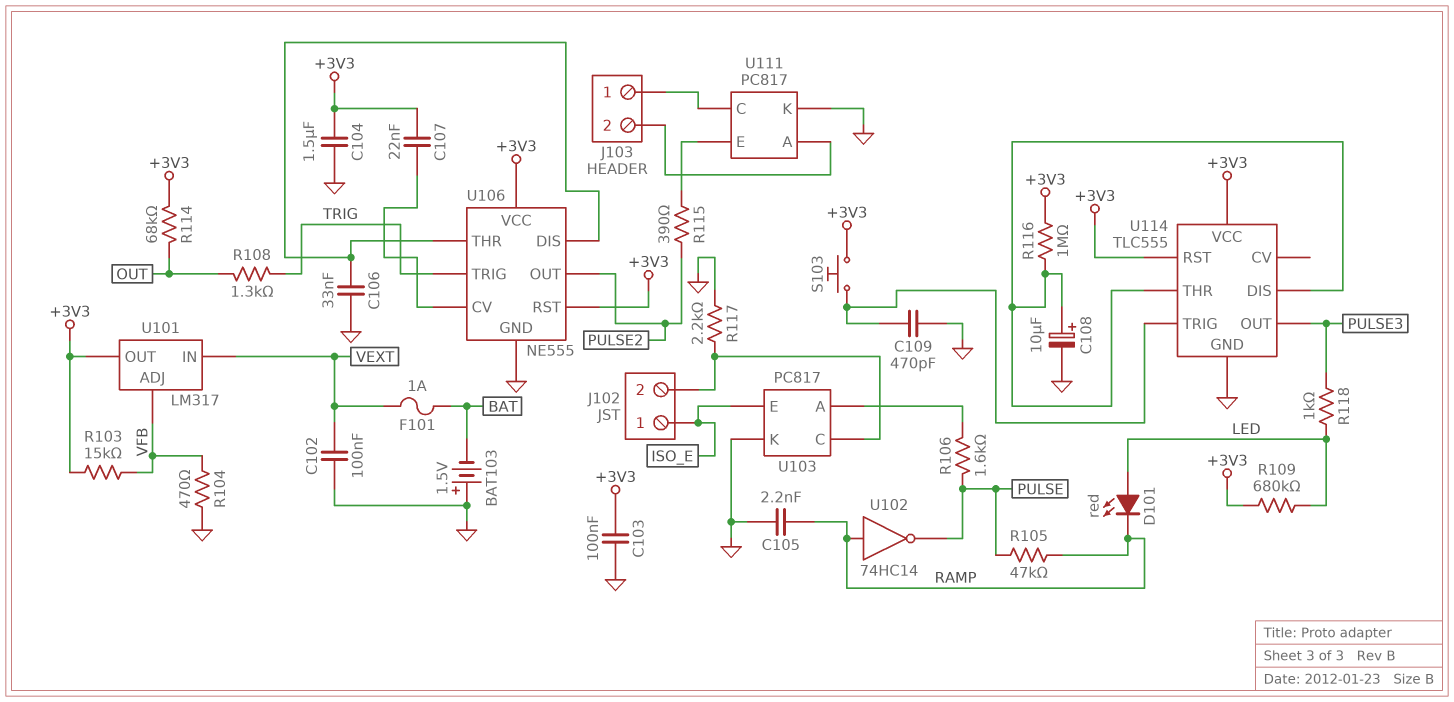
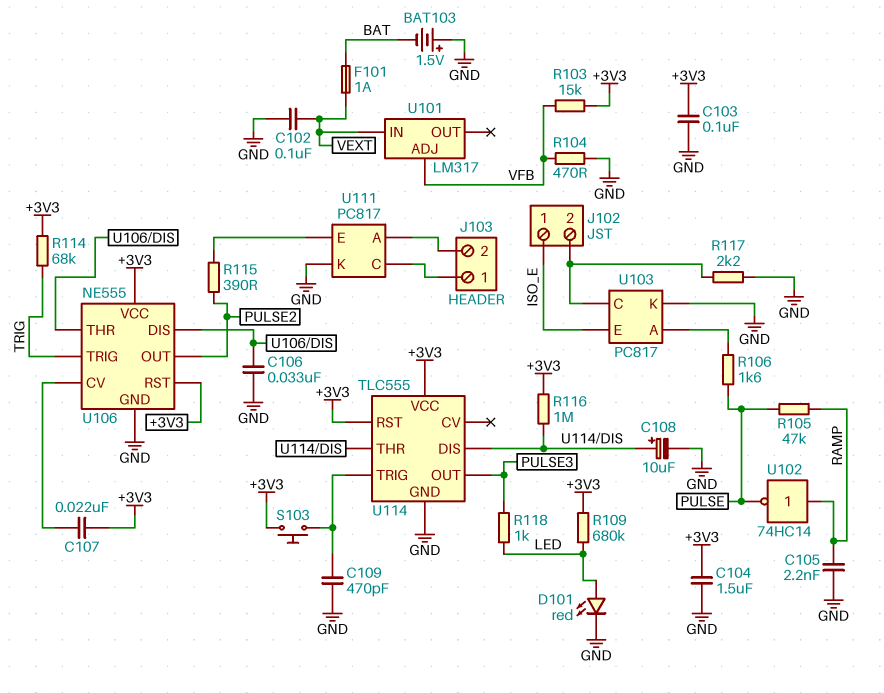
D101: LED red (A LED, K RAMP) -> LED red (A LED, K GND)
R108: 1.3k (OUT, TRIG) -> none
R114: 68k (+3V3, OUT) -> 68k (+3V3, TRIG)
U101 pin OUT: +3V3 -> none

